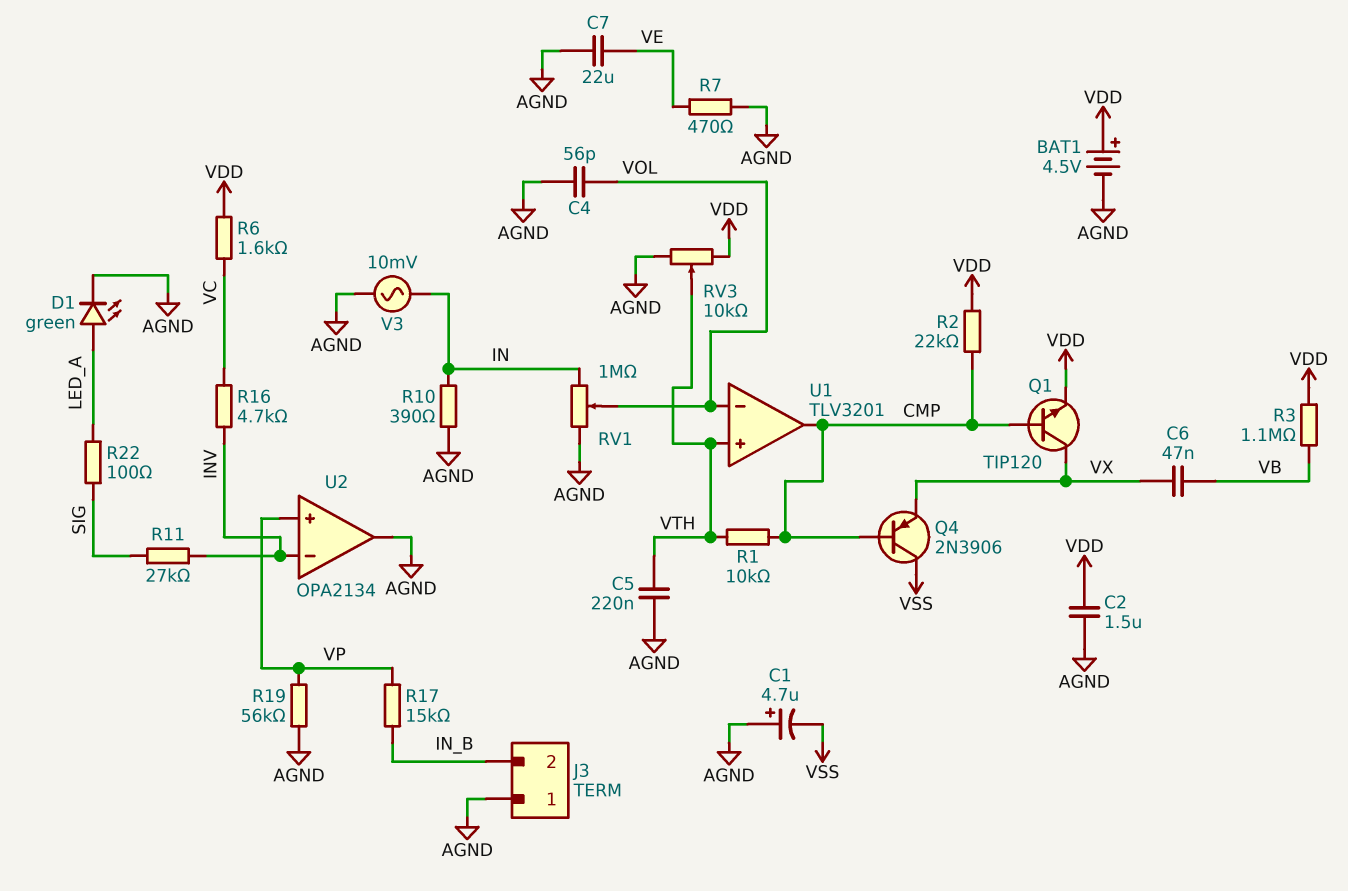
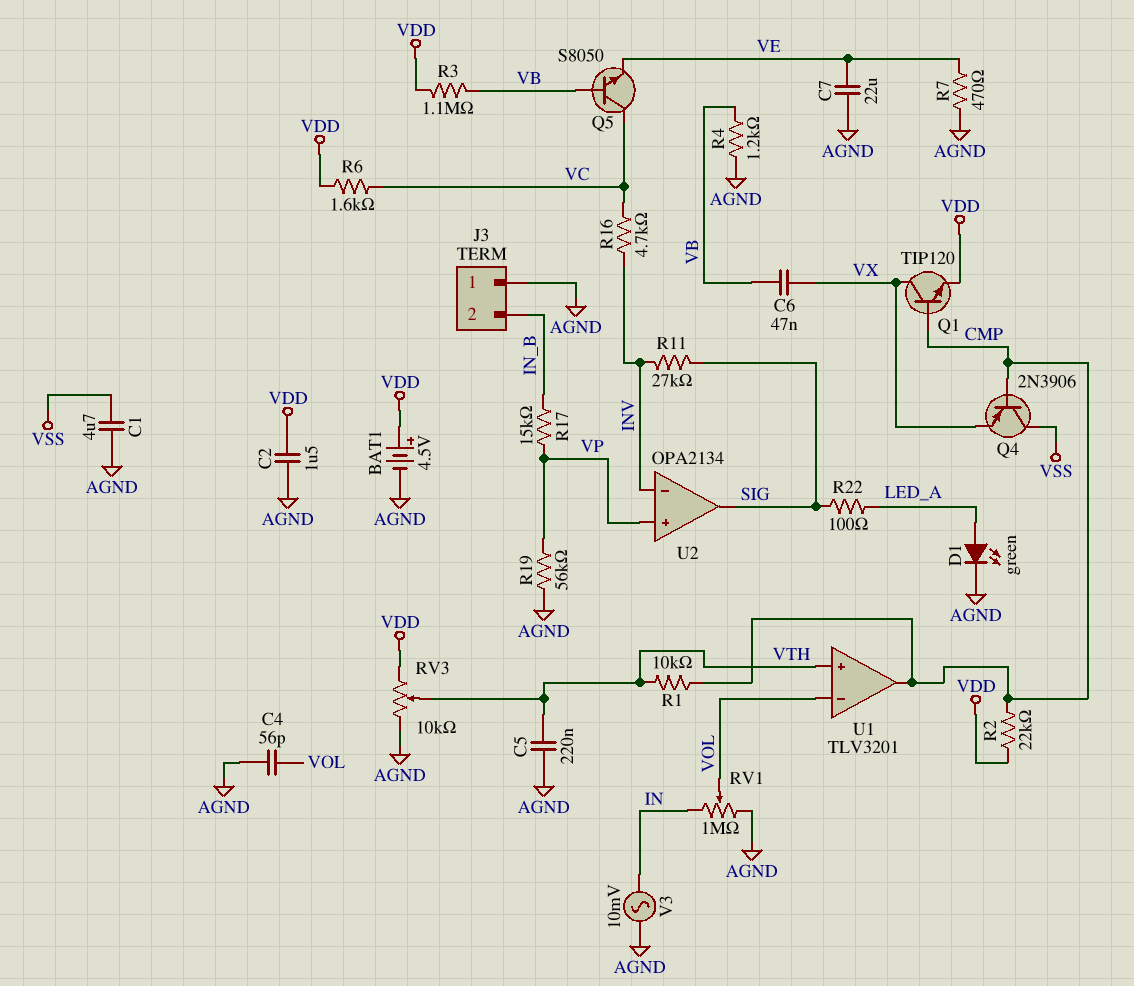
C1: 4.7uF (plus AGND, minus VSS) -> 4.7uF (AGND, VSS)
Q5: none -> NPN S8050 (B VB, C VC, E VE)
R4: none -> 1.2k (AGND, VB)
R10: 390 (AGND, IN) -> none
U2 pin out: AGND -> SIG

